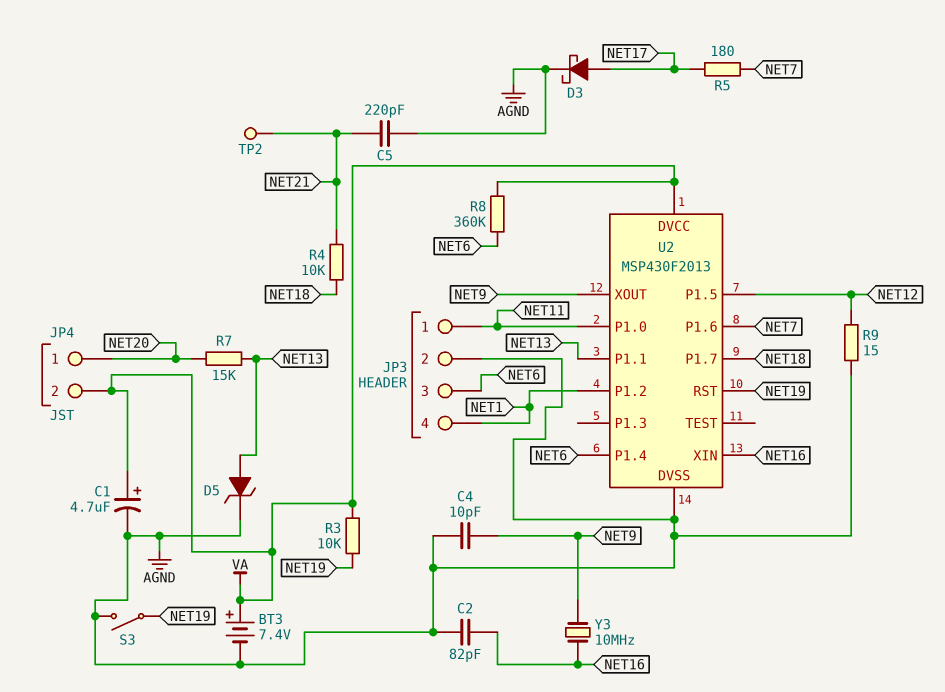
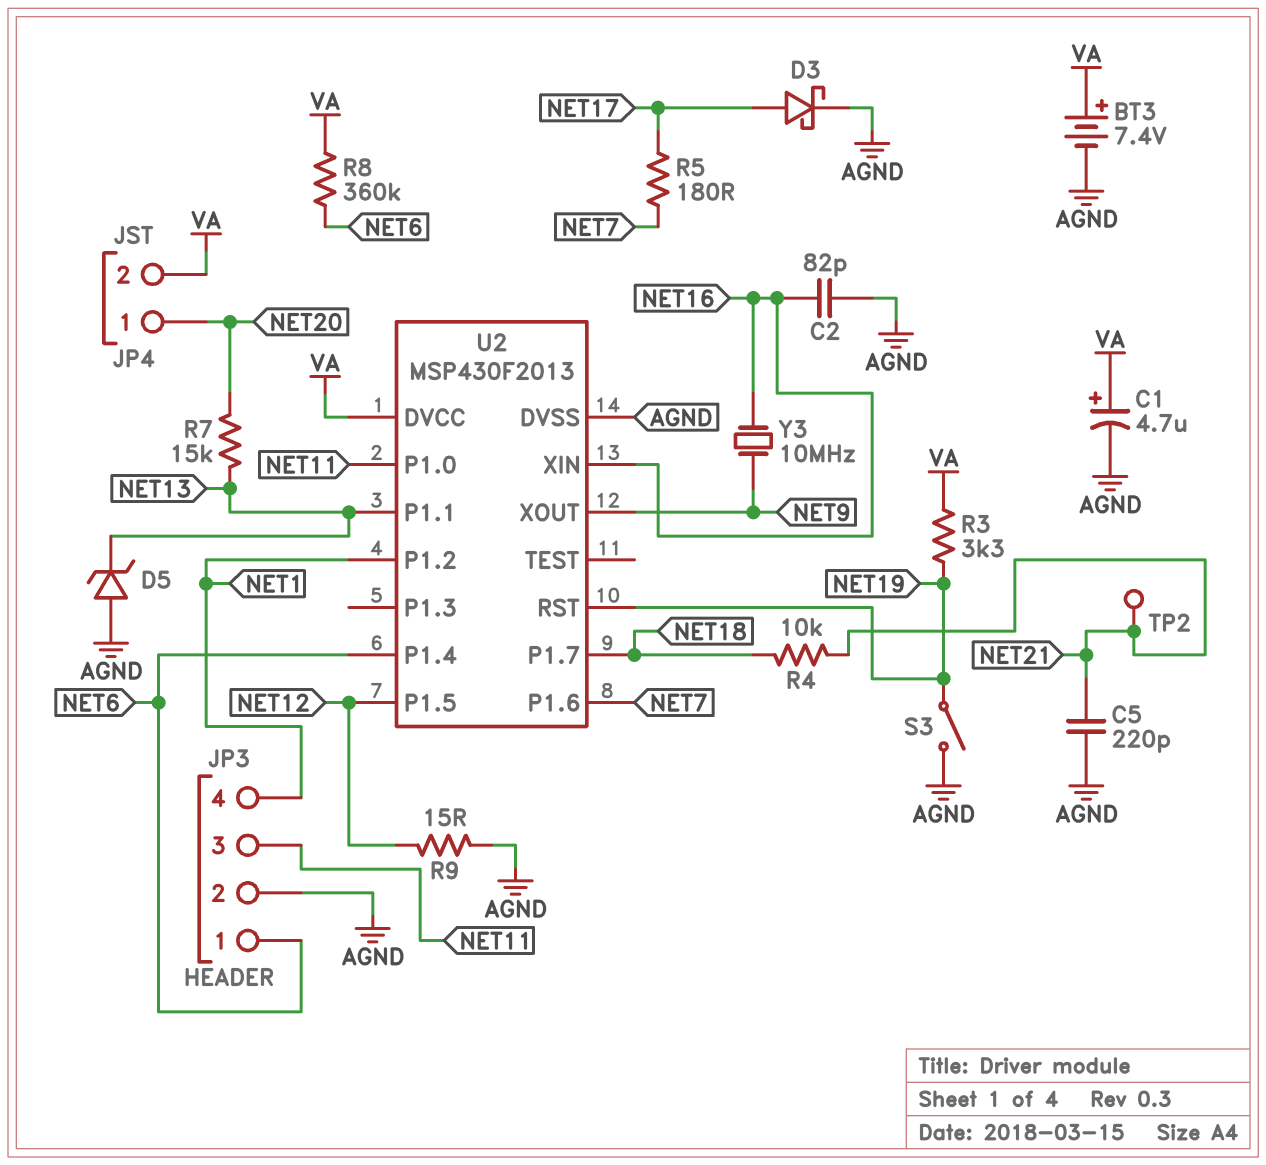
C4: 10pF (AGND, NET9) -> none
D5: zener (A NET13, K AGND) -> zener (A AGND, K NET13)
JP3 pin 1: NET11 -> NET6
JP3 pin 3: NET6 -> NET11
R3: 10k (NET19, VA) -> 3.3k (NET19, VA)

